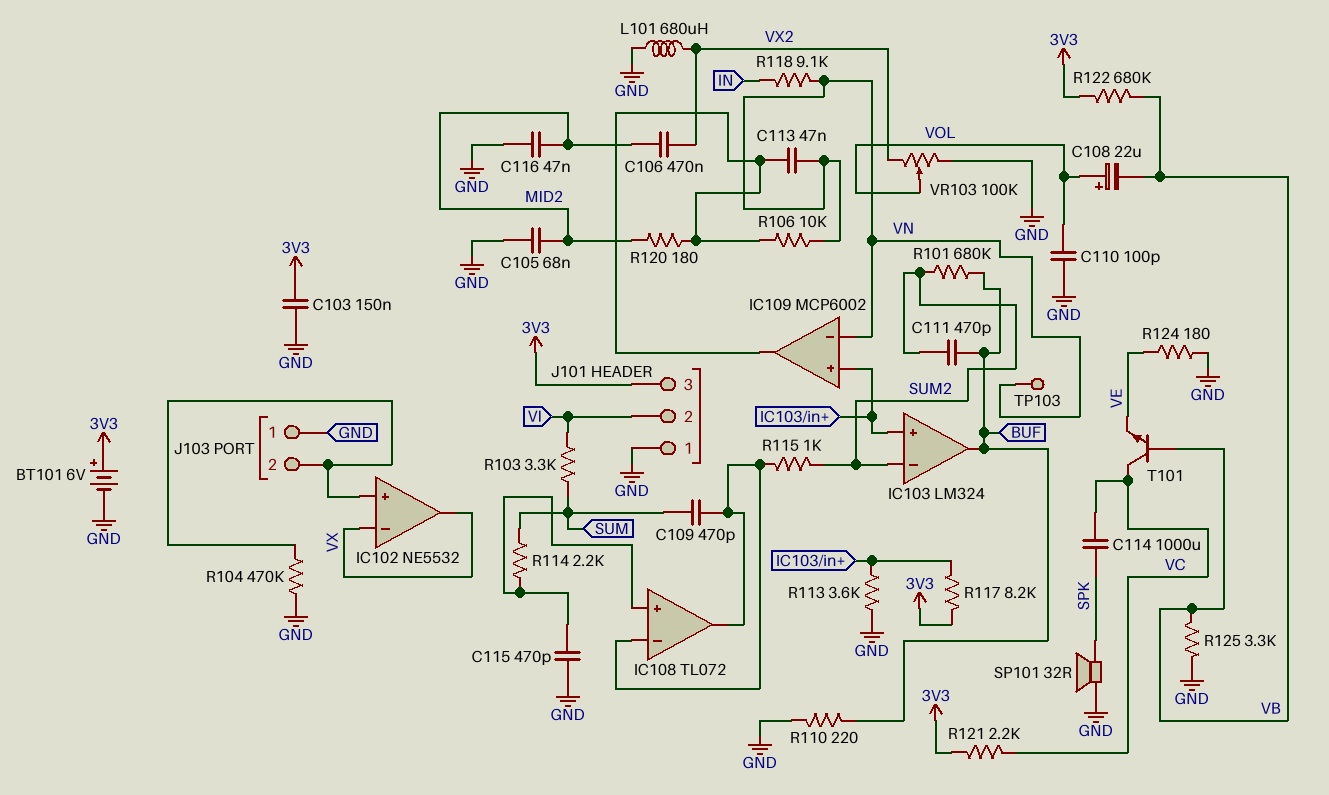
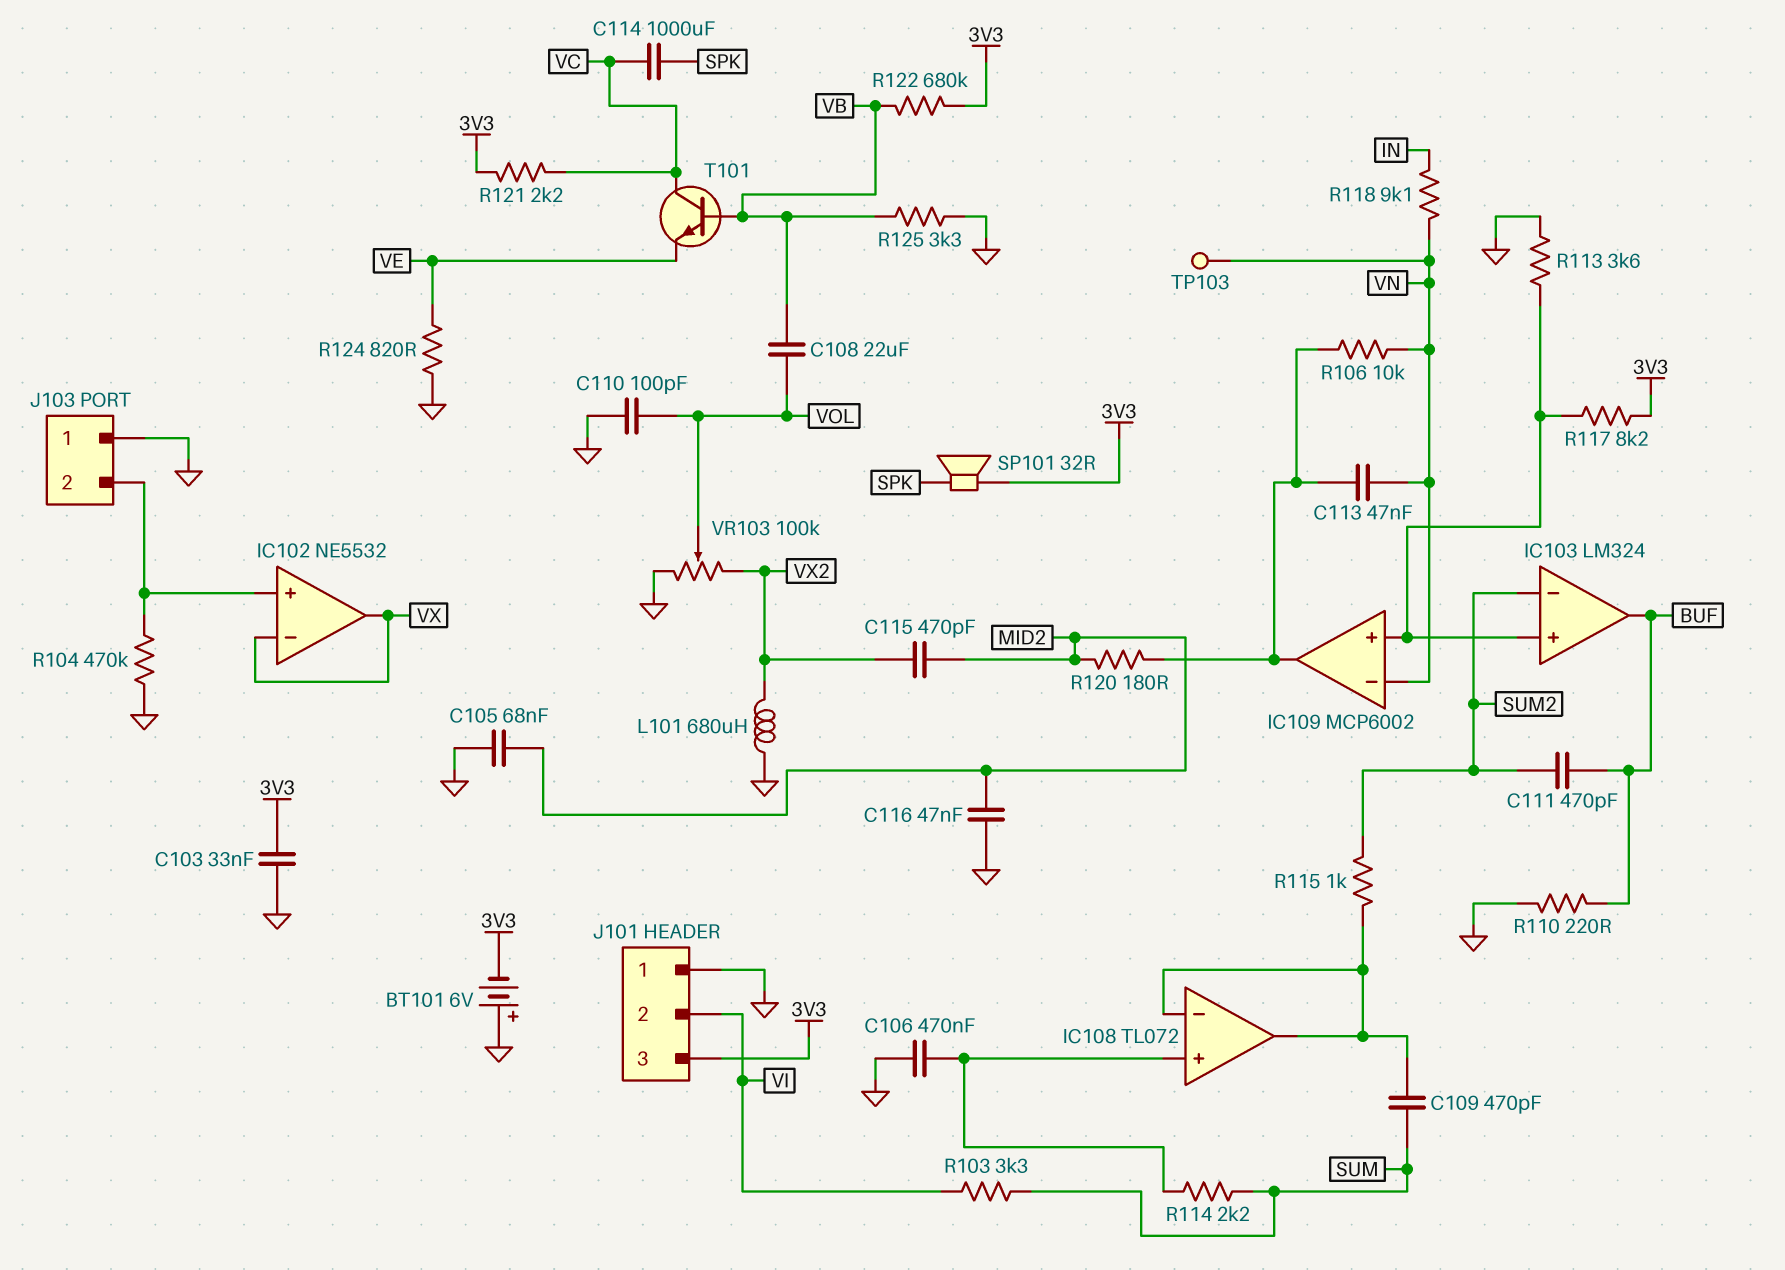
BT101: 6V (plus 3V3, minus GND) -> 6V (plus GND, minus 3V3)
C103: 150nF (3V3, GND) -> 33nF (3V3, GND)
C106: 470nF (MID2, VX2) -> 470nF (GND, IC108/in+)
C108: 22uF (plus VOL, minus VB) -> 22uF (VB, VOL)
C115: 470pF (GND, IC108/in+) -> 470pF (MID2, VX2)
R101: 680k (BUF, SUM2) -> none
R124: 180 (GND, VE) -> 820 (GND, VE)
SP101: speaker 32R (GND, SPK) -> speaker 32R (3V3, SPK)

